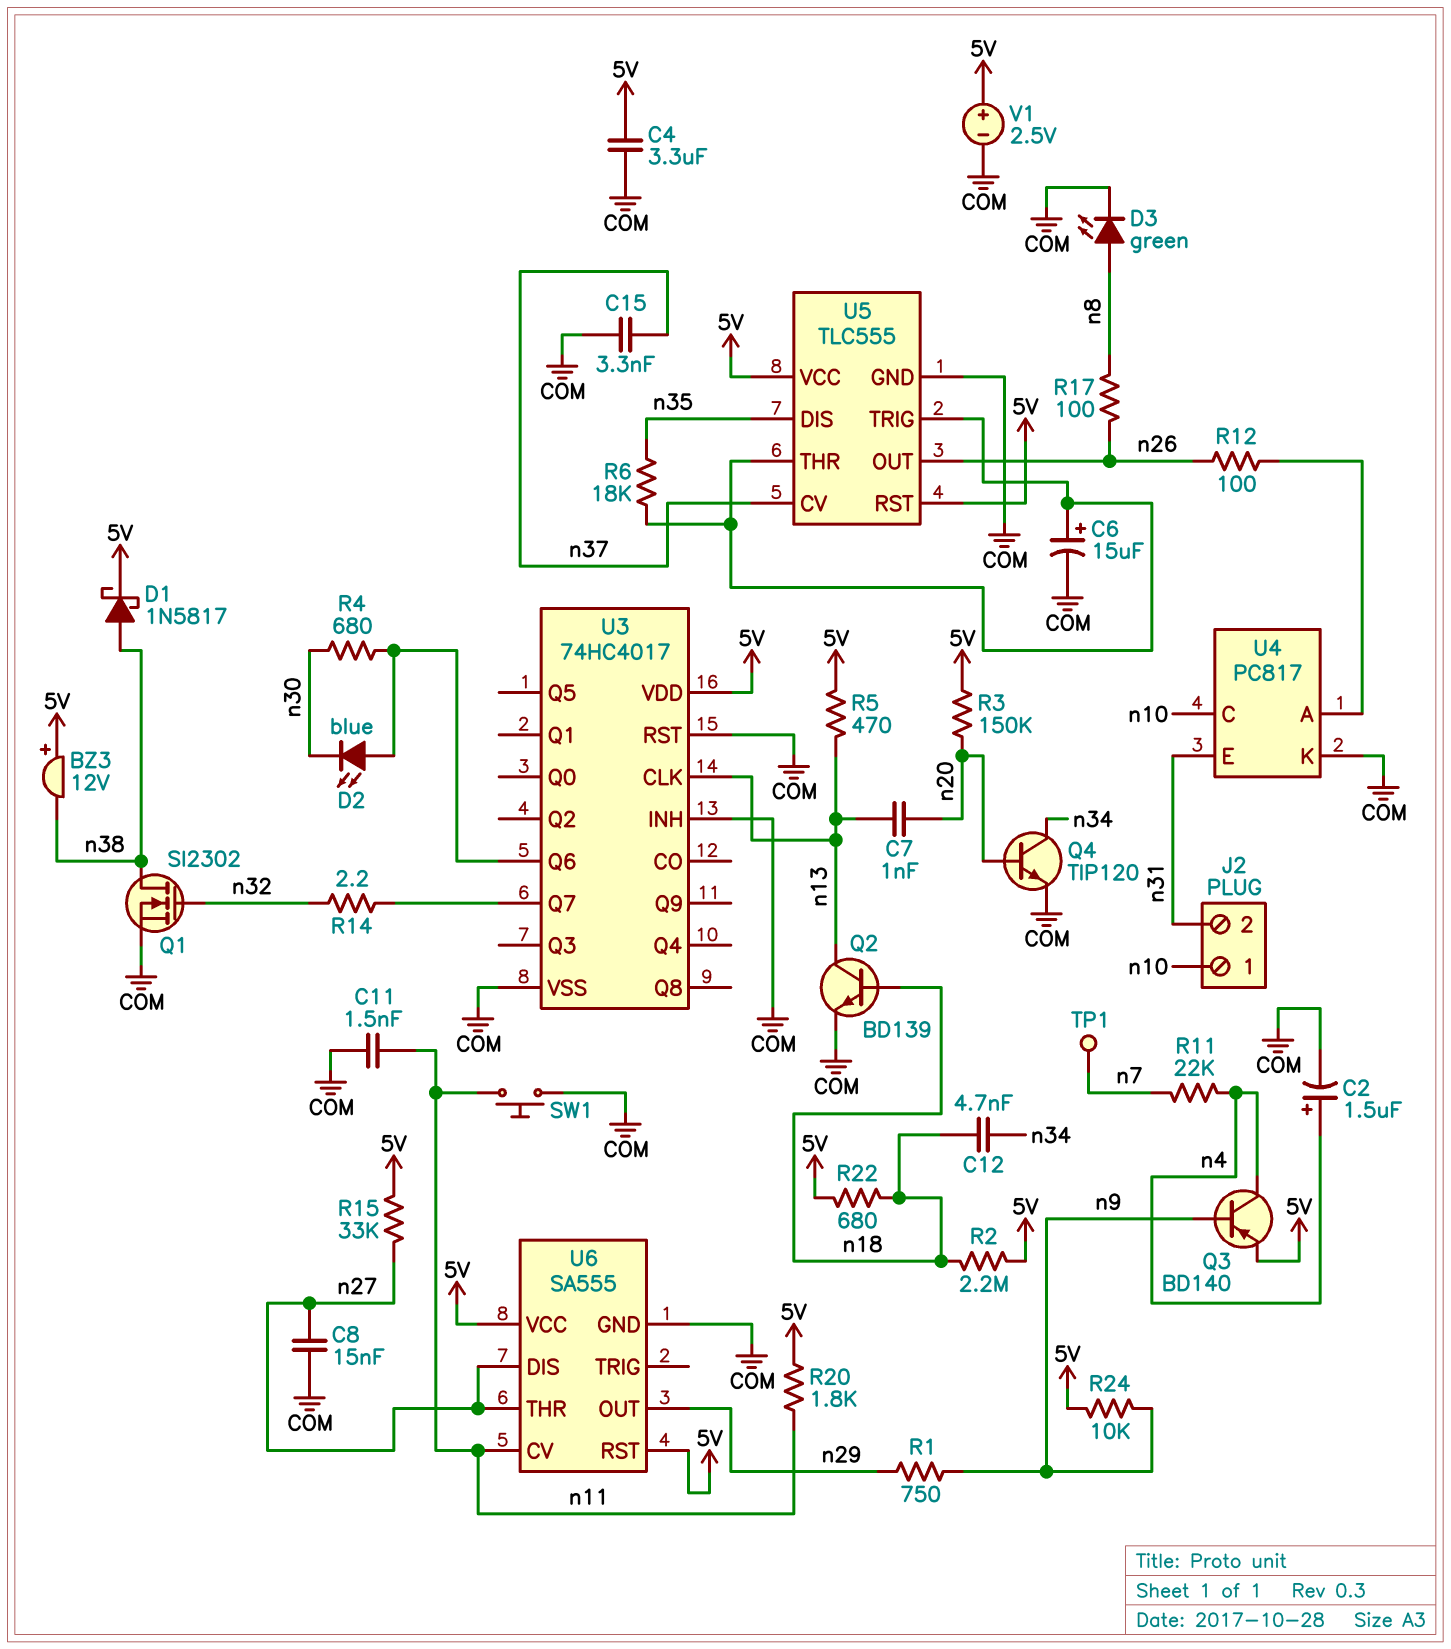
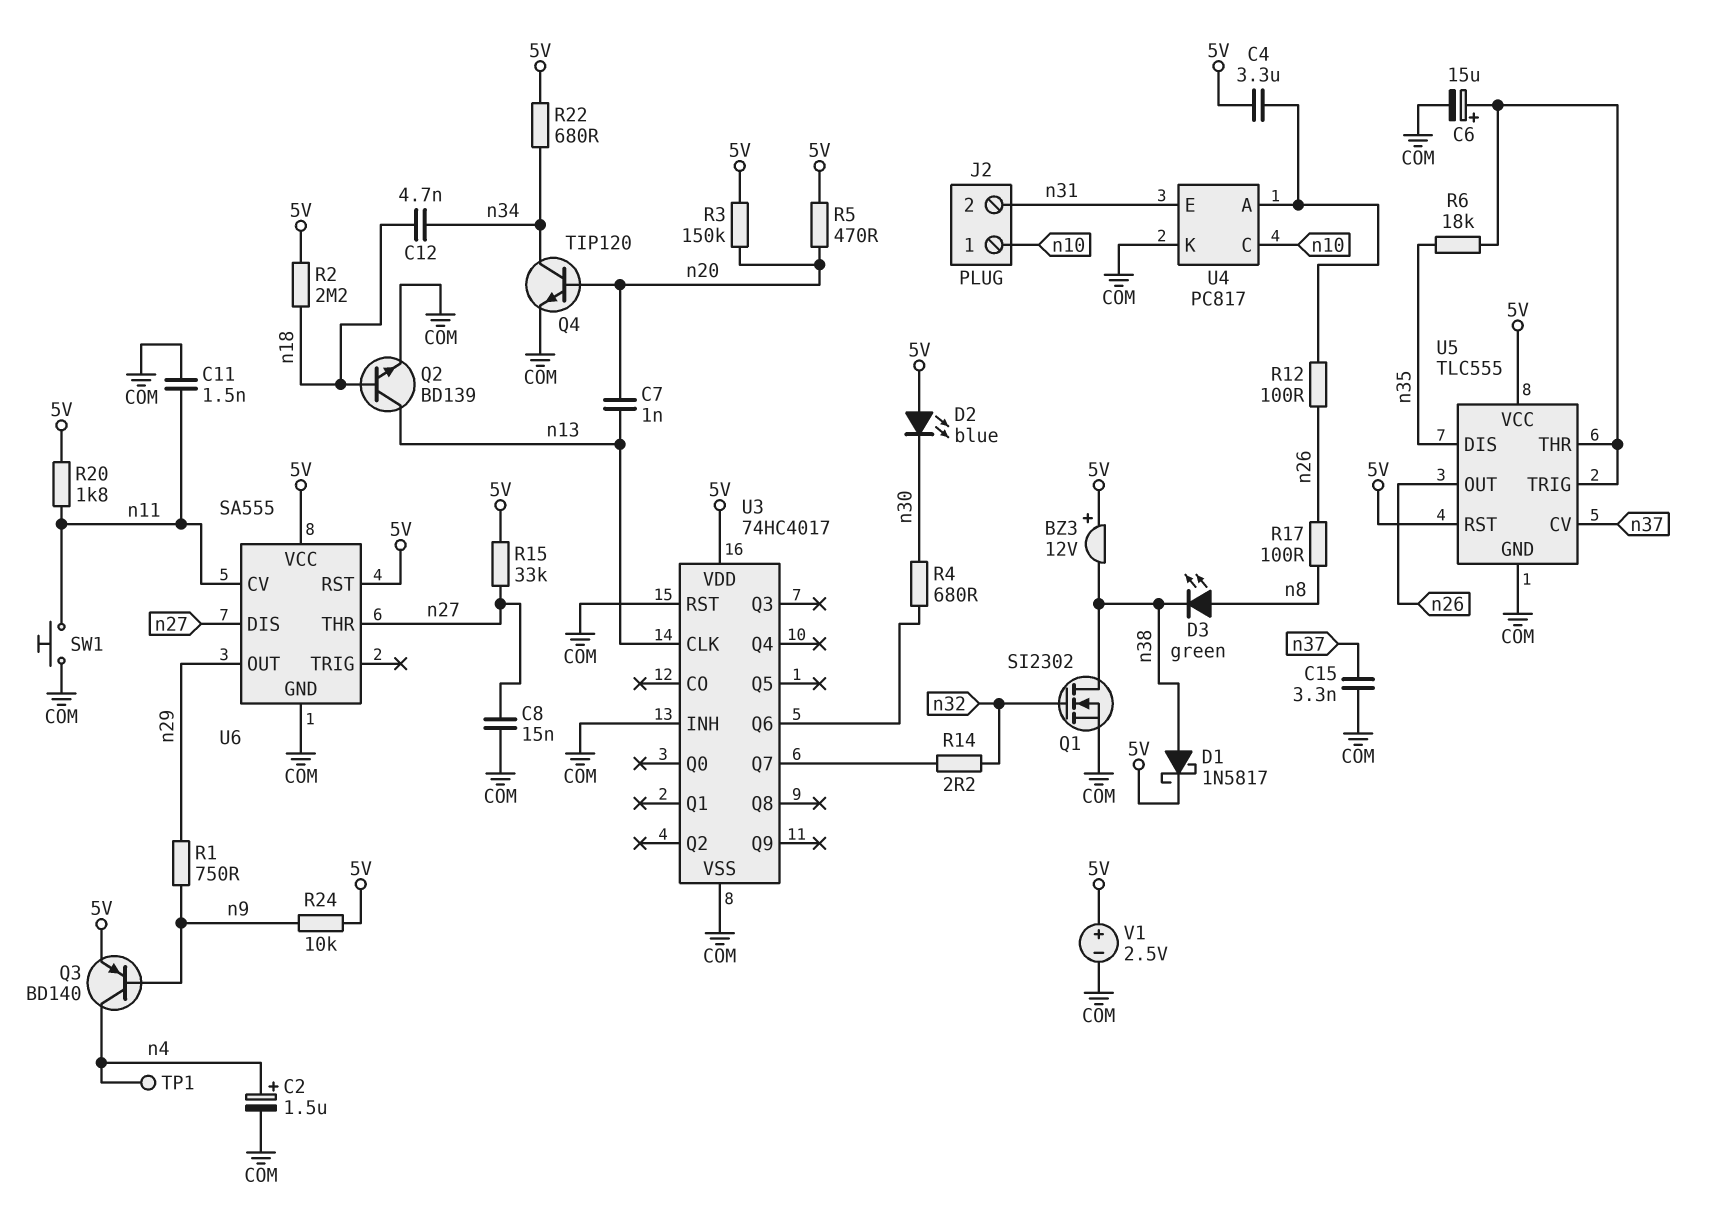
C4: 3.3uF (5V, COM) -> 3.3uF (5V, U4/A)
D2: LED blue (A U3/Q6, K n30) -> LED blue (A 5V, K n30)
D3: LED green (A n8, K COM) -> LED green (A n8, K n38)
R5: 470 (5V, n13) -> 470 (5V, n20)
R11: 22k (n4, n7) -> none
R22: 680 (5V, n18) -> 680 (5V, n34)
TP1: test point (n7) -> test point (n4)

